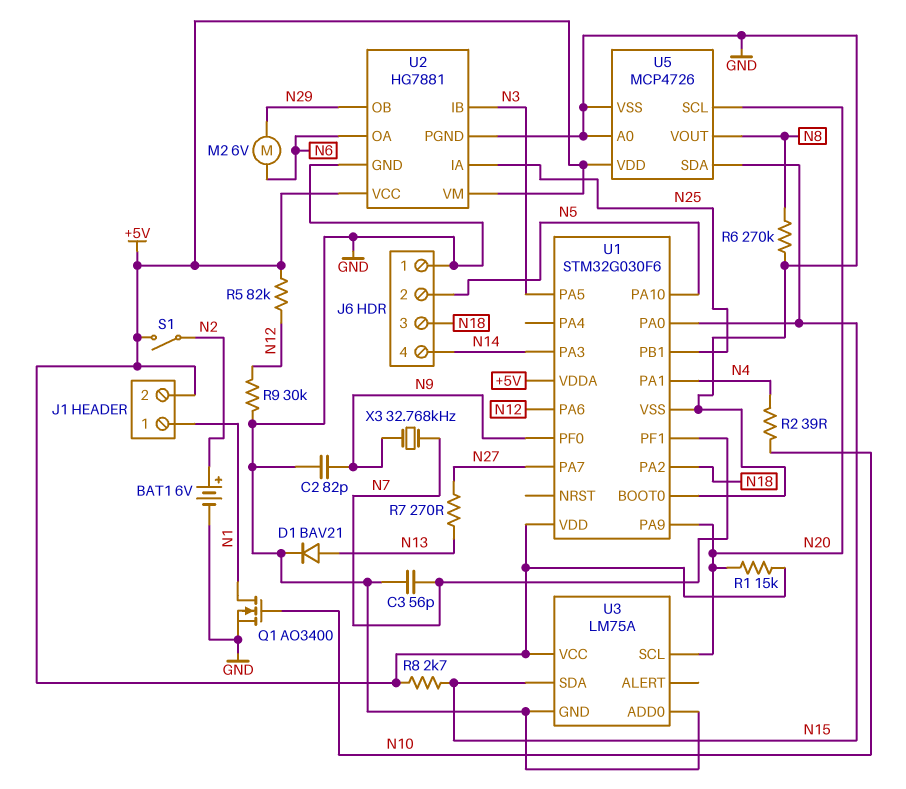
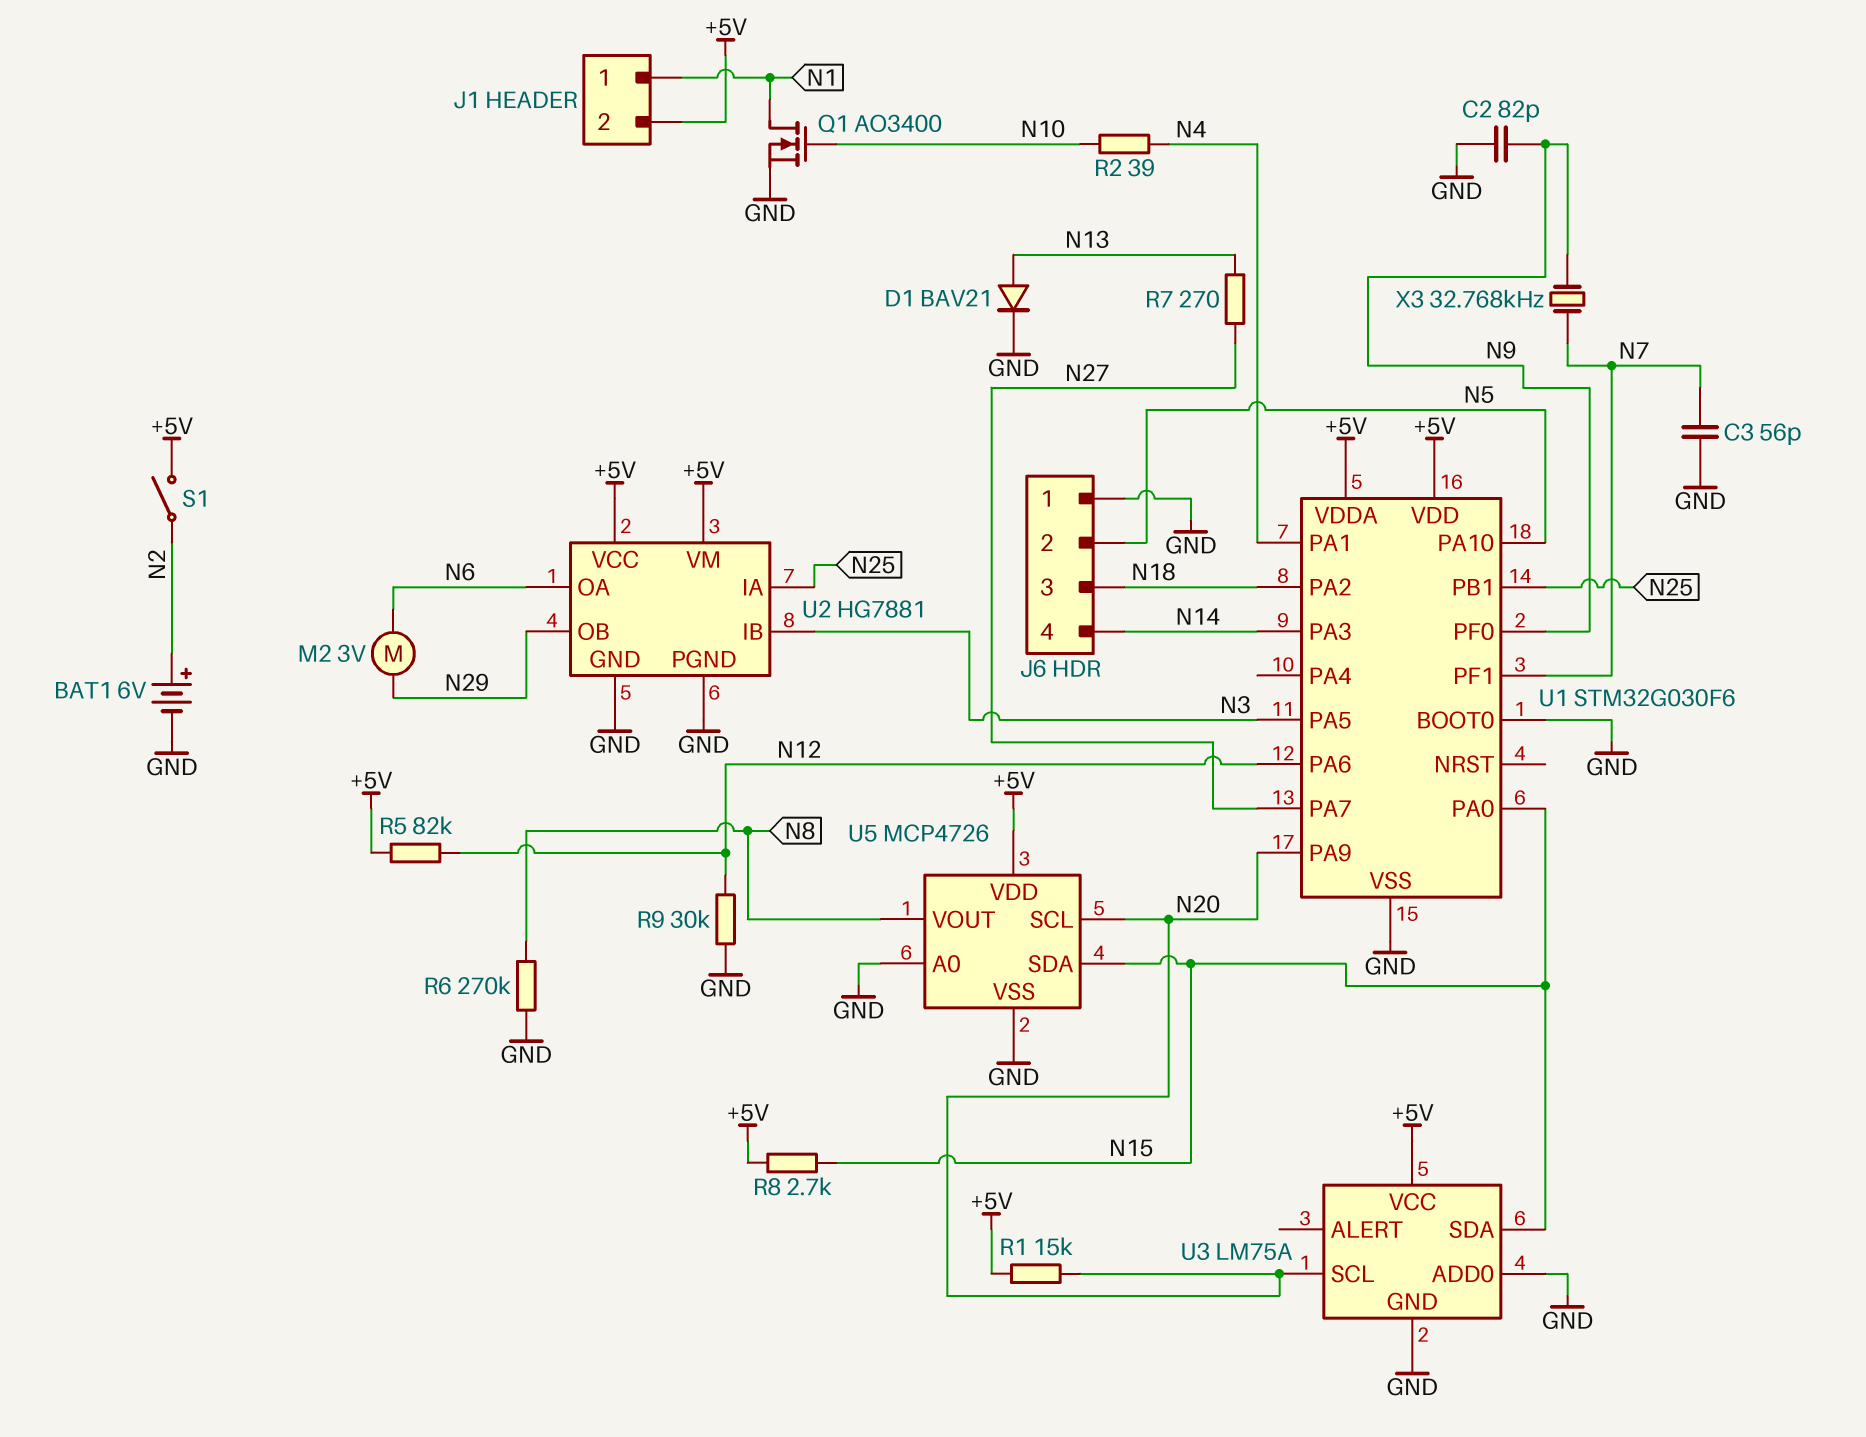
M2: motor 6V (N6, N29) -> motor 3V (N6, N29)

